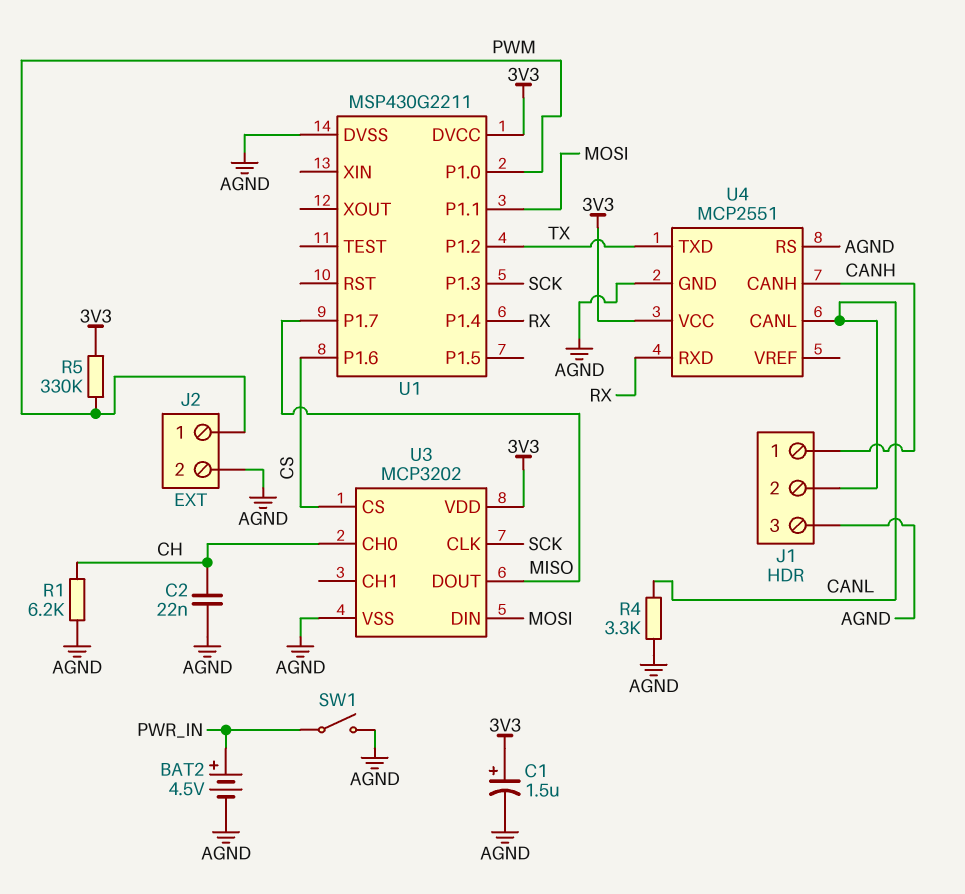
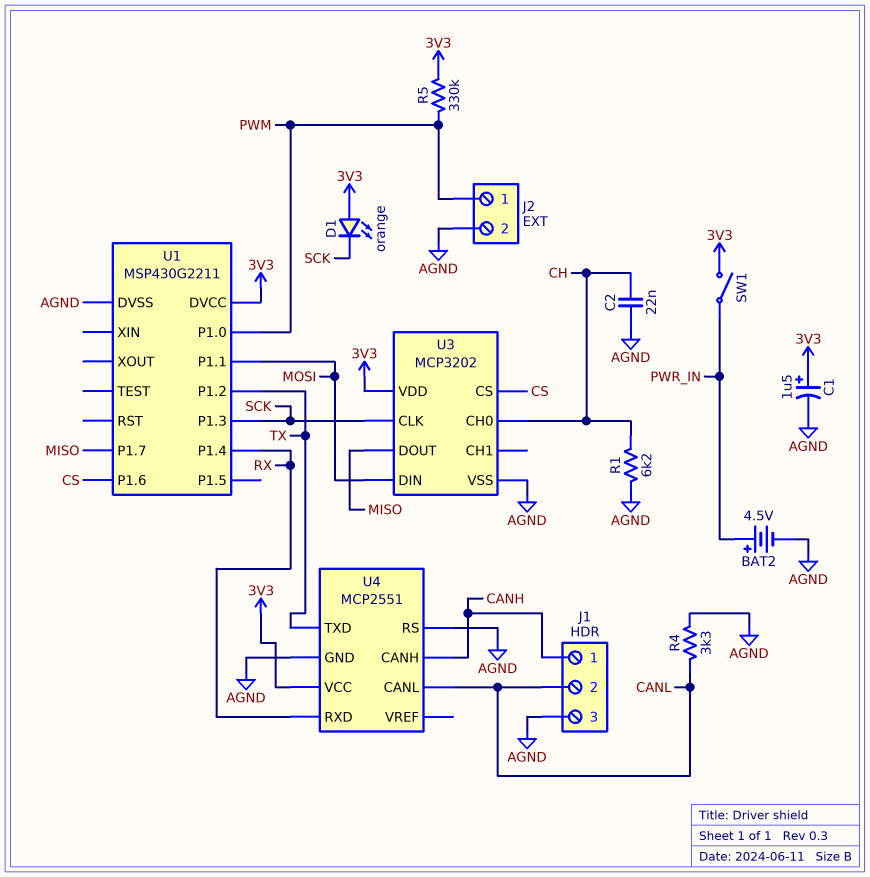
D1: none -> LED orange (A 3V3, K SCK)
SW1: switch (AGND, PWR_IN) -> switch (3V3, PWR_IN)

